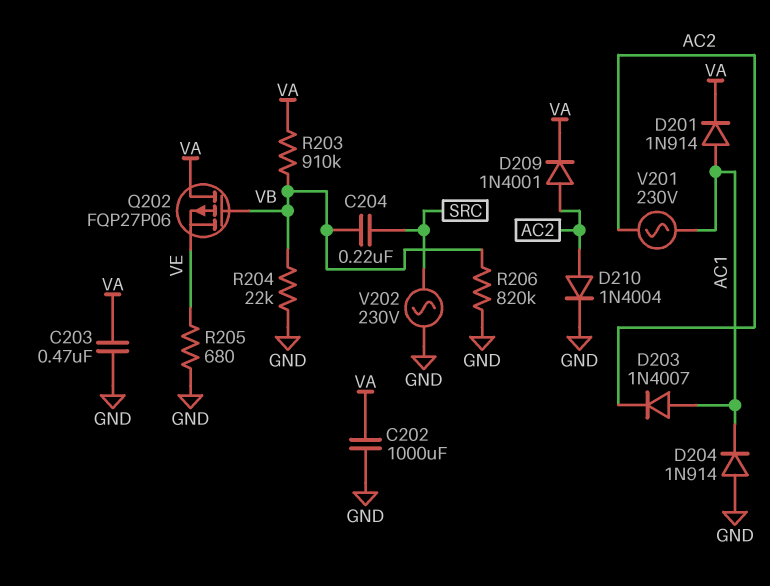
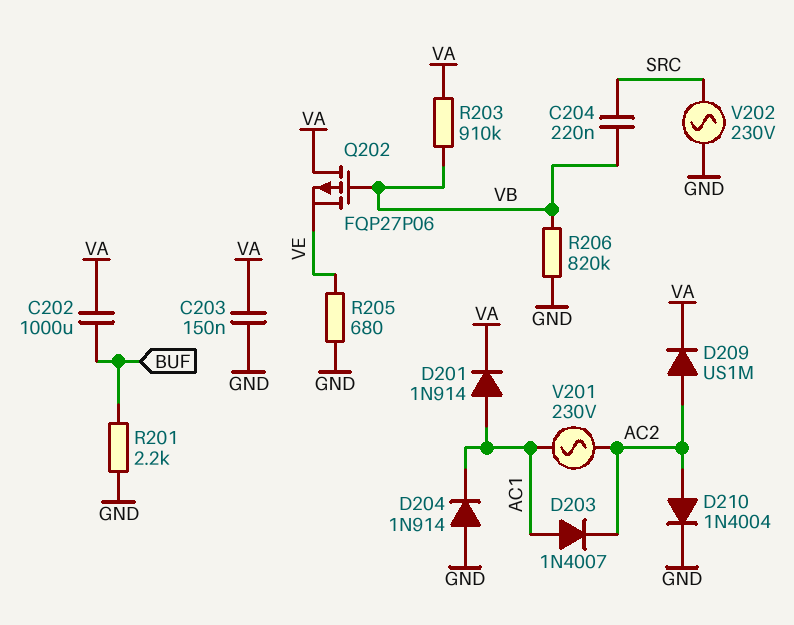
C202: 1000uF (GND, VA) -> 1000uF (BUF, VA)
C203: 470nF (GND, VA) -> 150nF (GND, VA)
D209: diode 1N4001 (A AC2, K VA) -> diode US1M (A AC2, K VA)
R201: none -> 2.2k (BUF, GND)
R204: 22k (GND, VB) -> none

